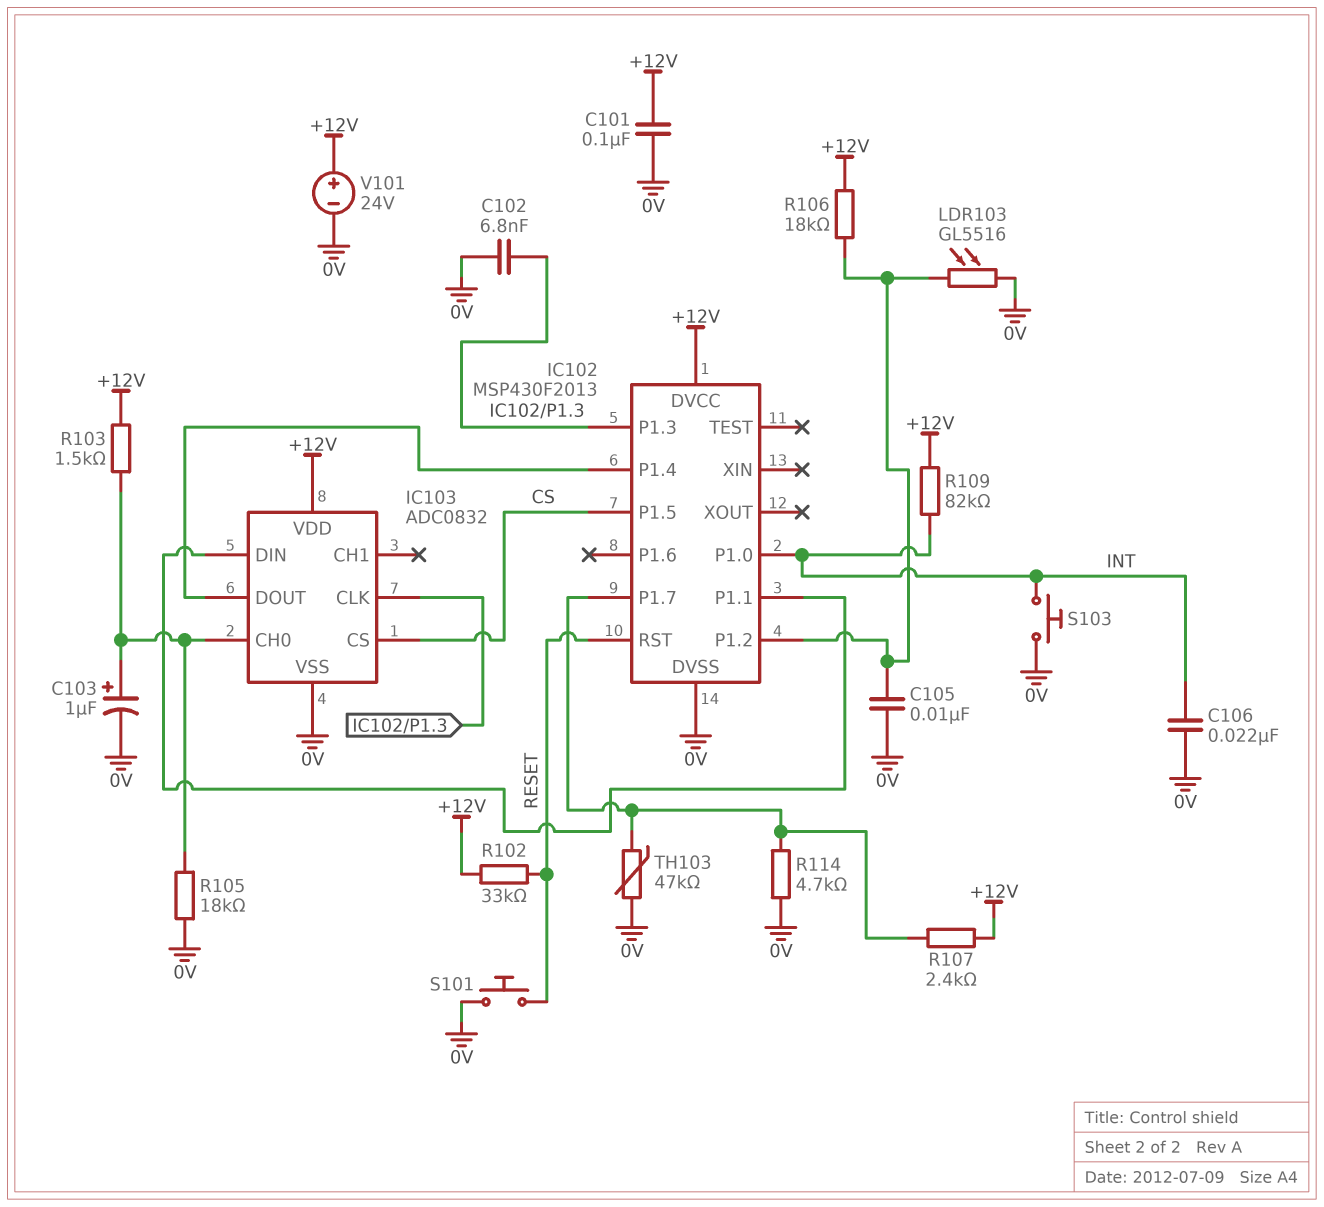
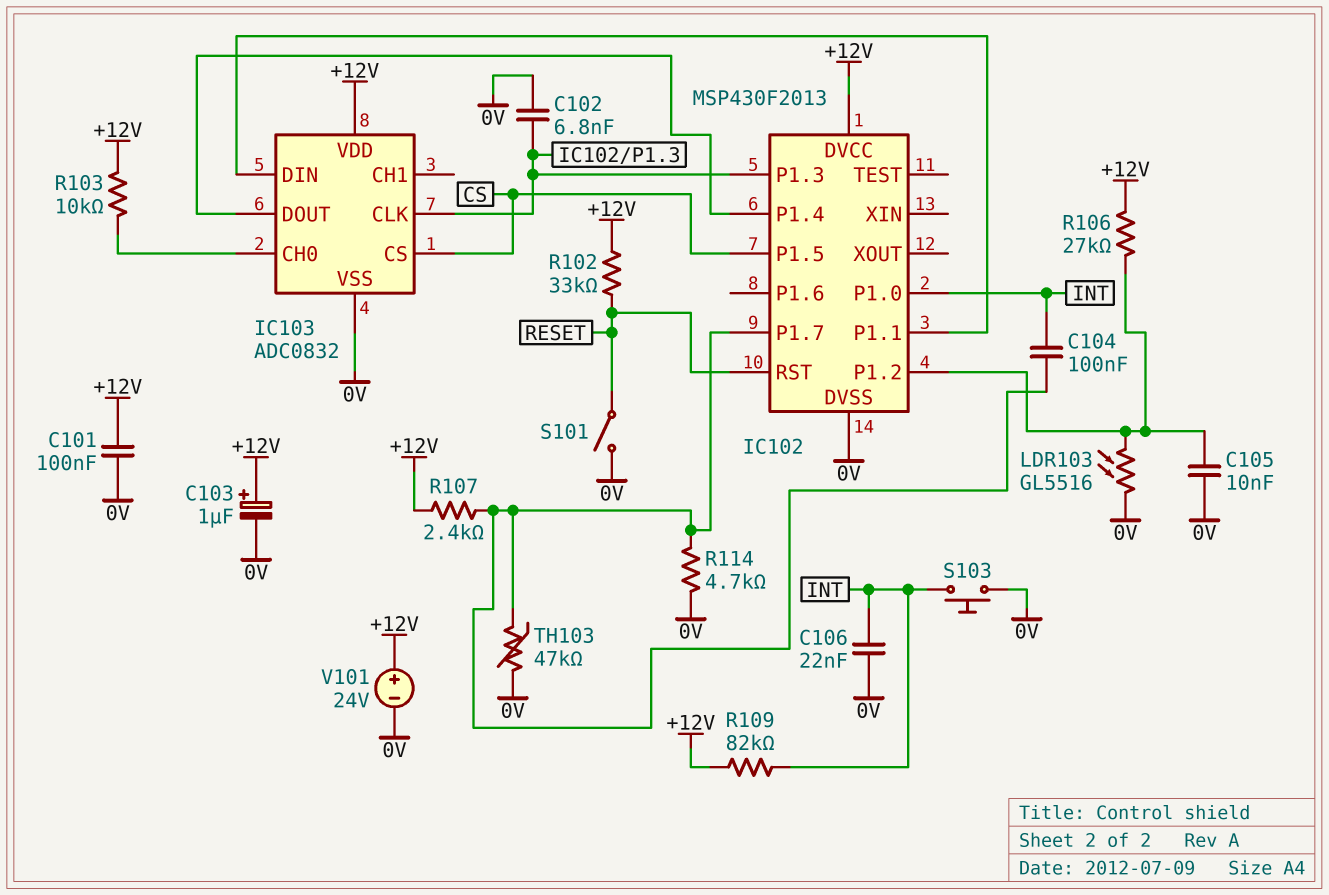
C103: 1uF (plus IC103/CH0, minus 0V) -> 1uF (plus +12V, minus 0V)
C104: none -> 100nF (IC102/P1.7, INT)
R103: 1.5k (+12V, IC103/CH0) -> 10k (+12V, IC103/CH0)
R105: 18k (0V, IC103/CH0) -> none
R106: 18k (+12V, IC102/P1.2) -> 27k (+12V, IC102/P1.2)
S101: button (0V, RESET) -> switch (0V, RESET)

